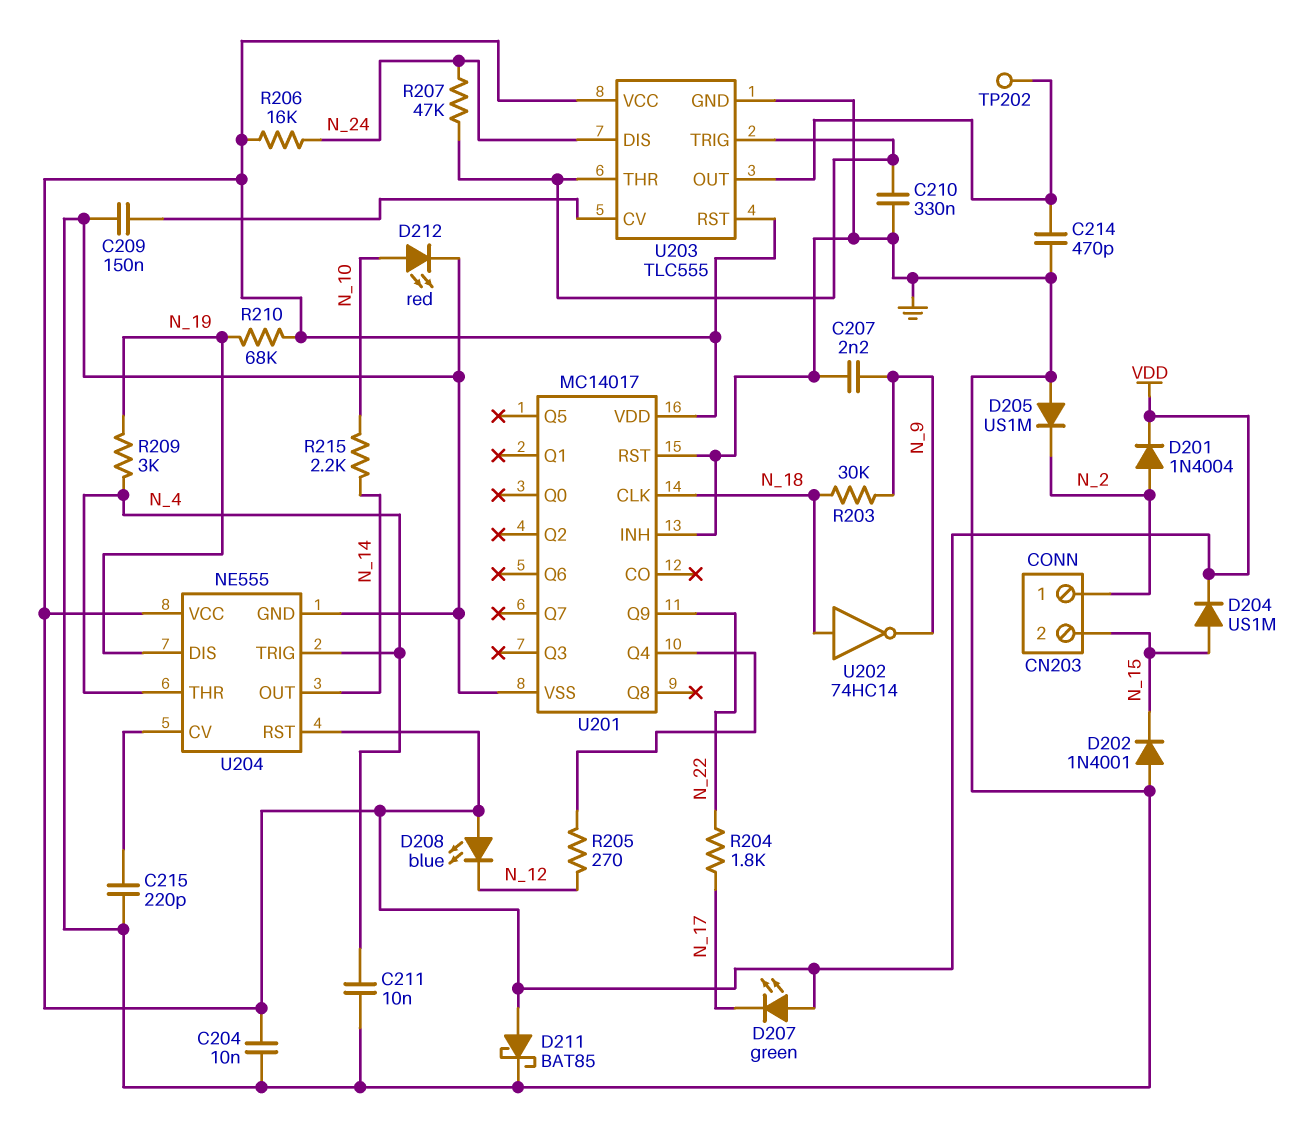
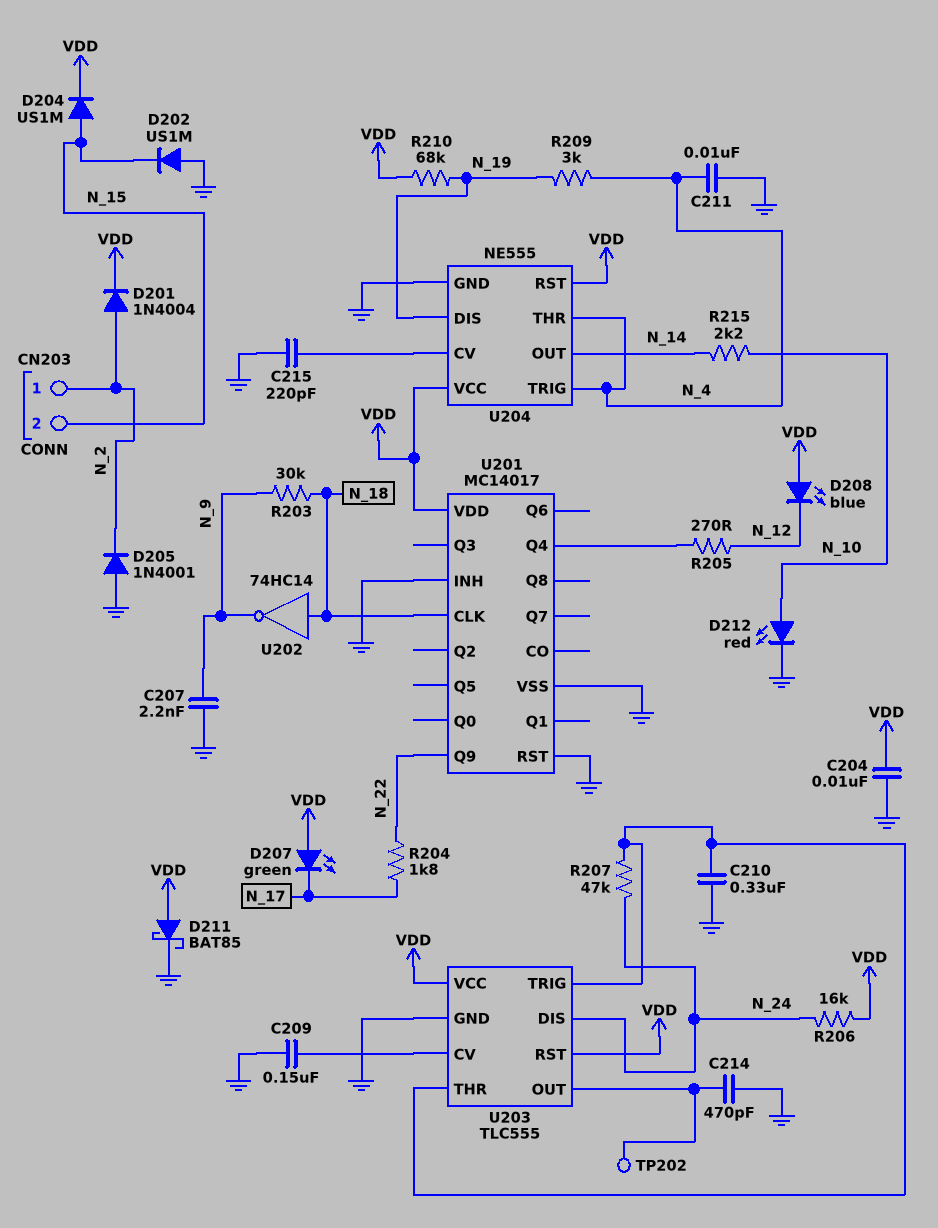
D202: diode 1N4001 (A GND, K N_15) -> diode US1M (A GND, K N_15)
D205: diode US1M (A GND, K N_2) -> diode 1N4001 (A GND, K N_2)

